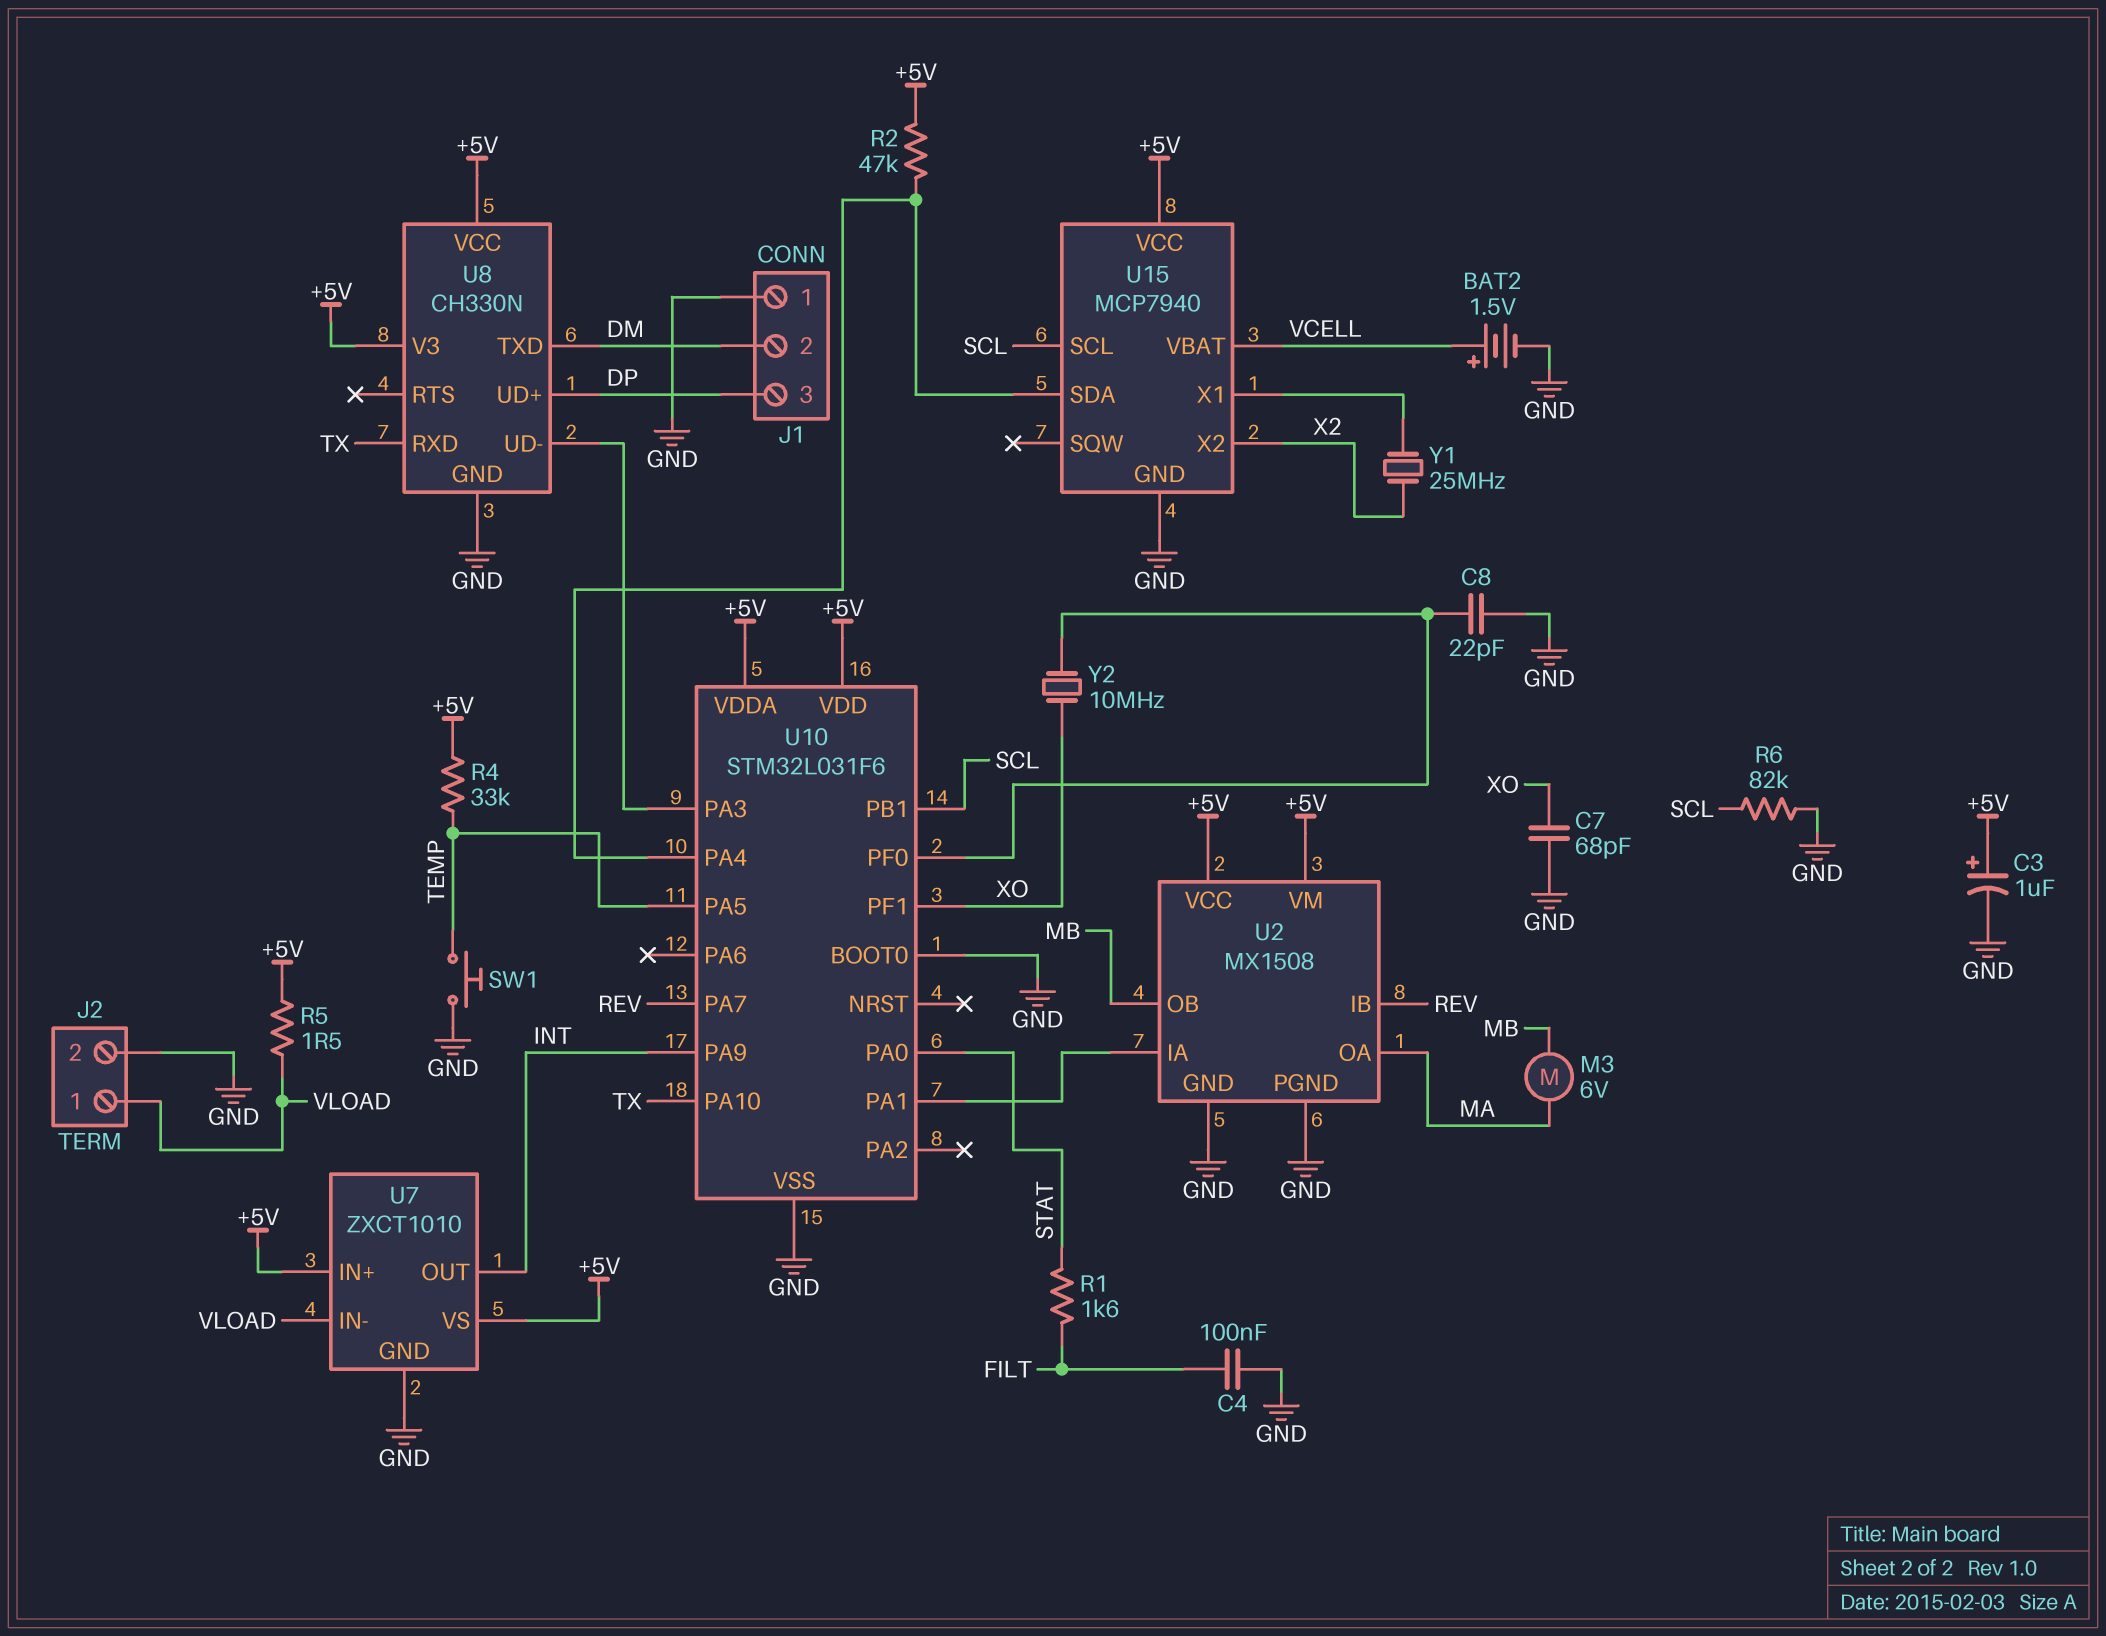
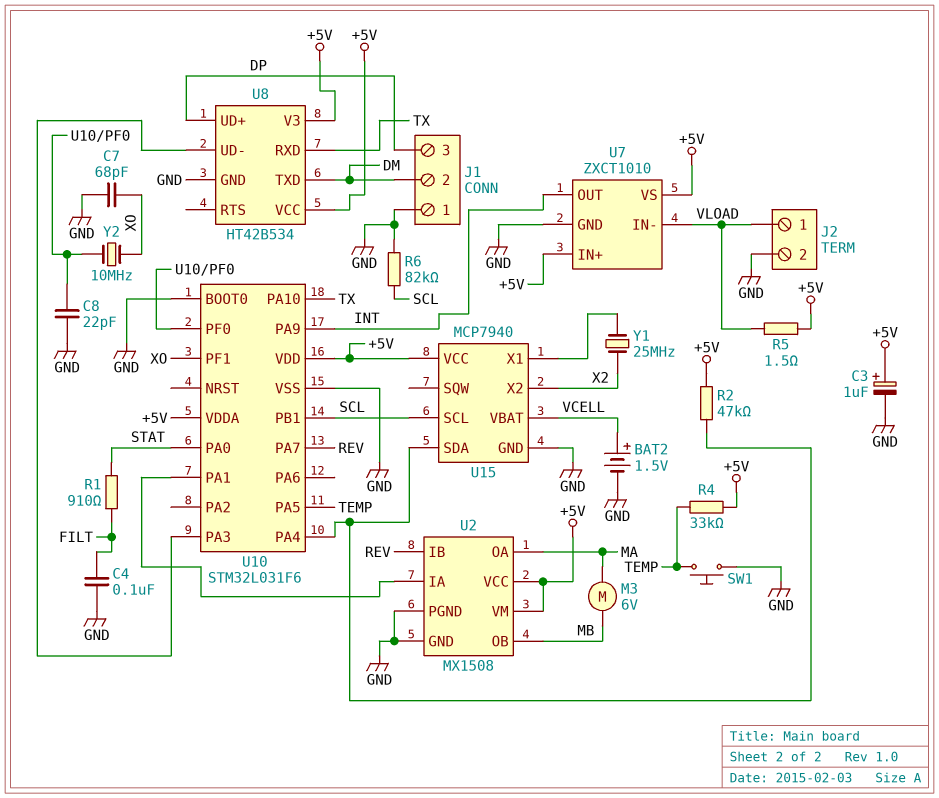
R1: 1.6k (FILT, STAT) -> 910 (FILT, STAT)
U8: CH330N -> HT42B534

